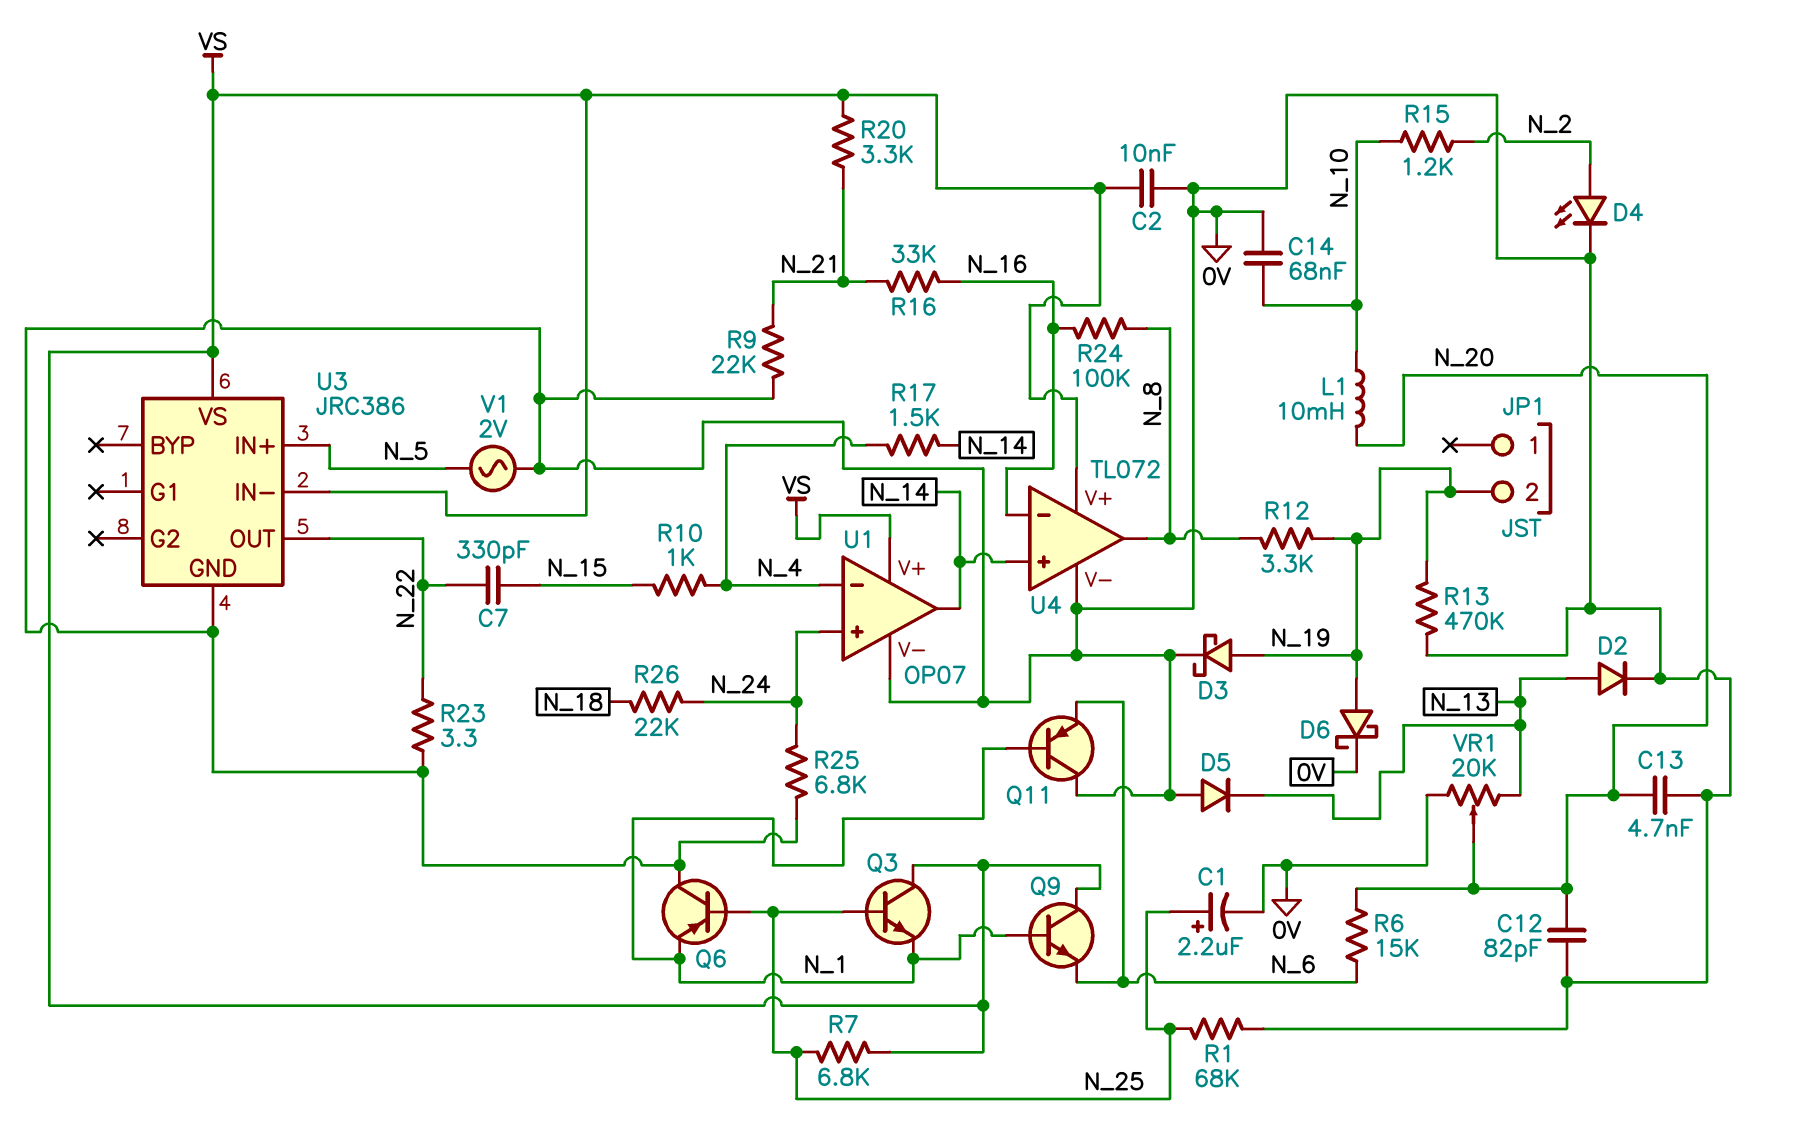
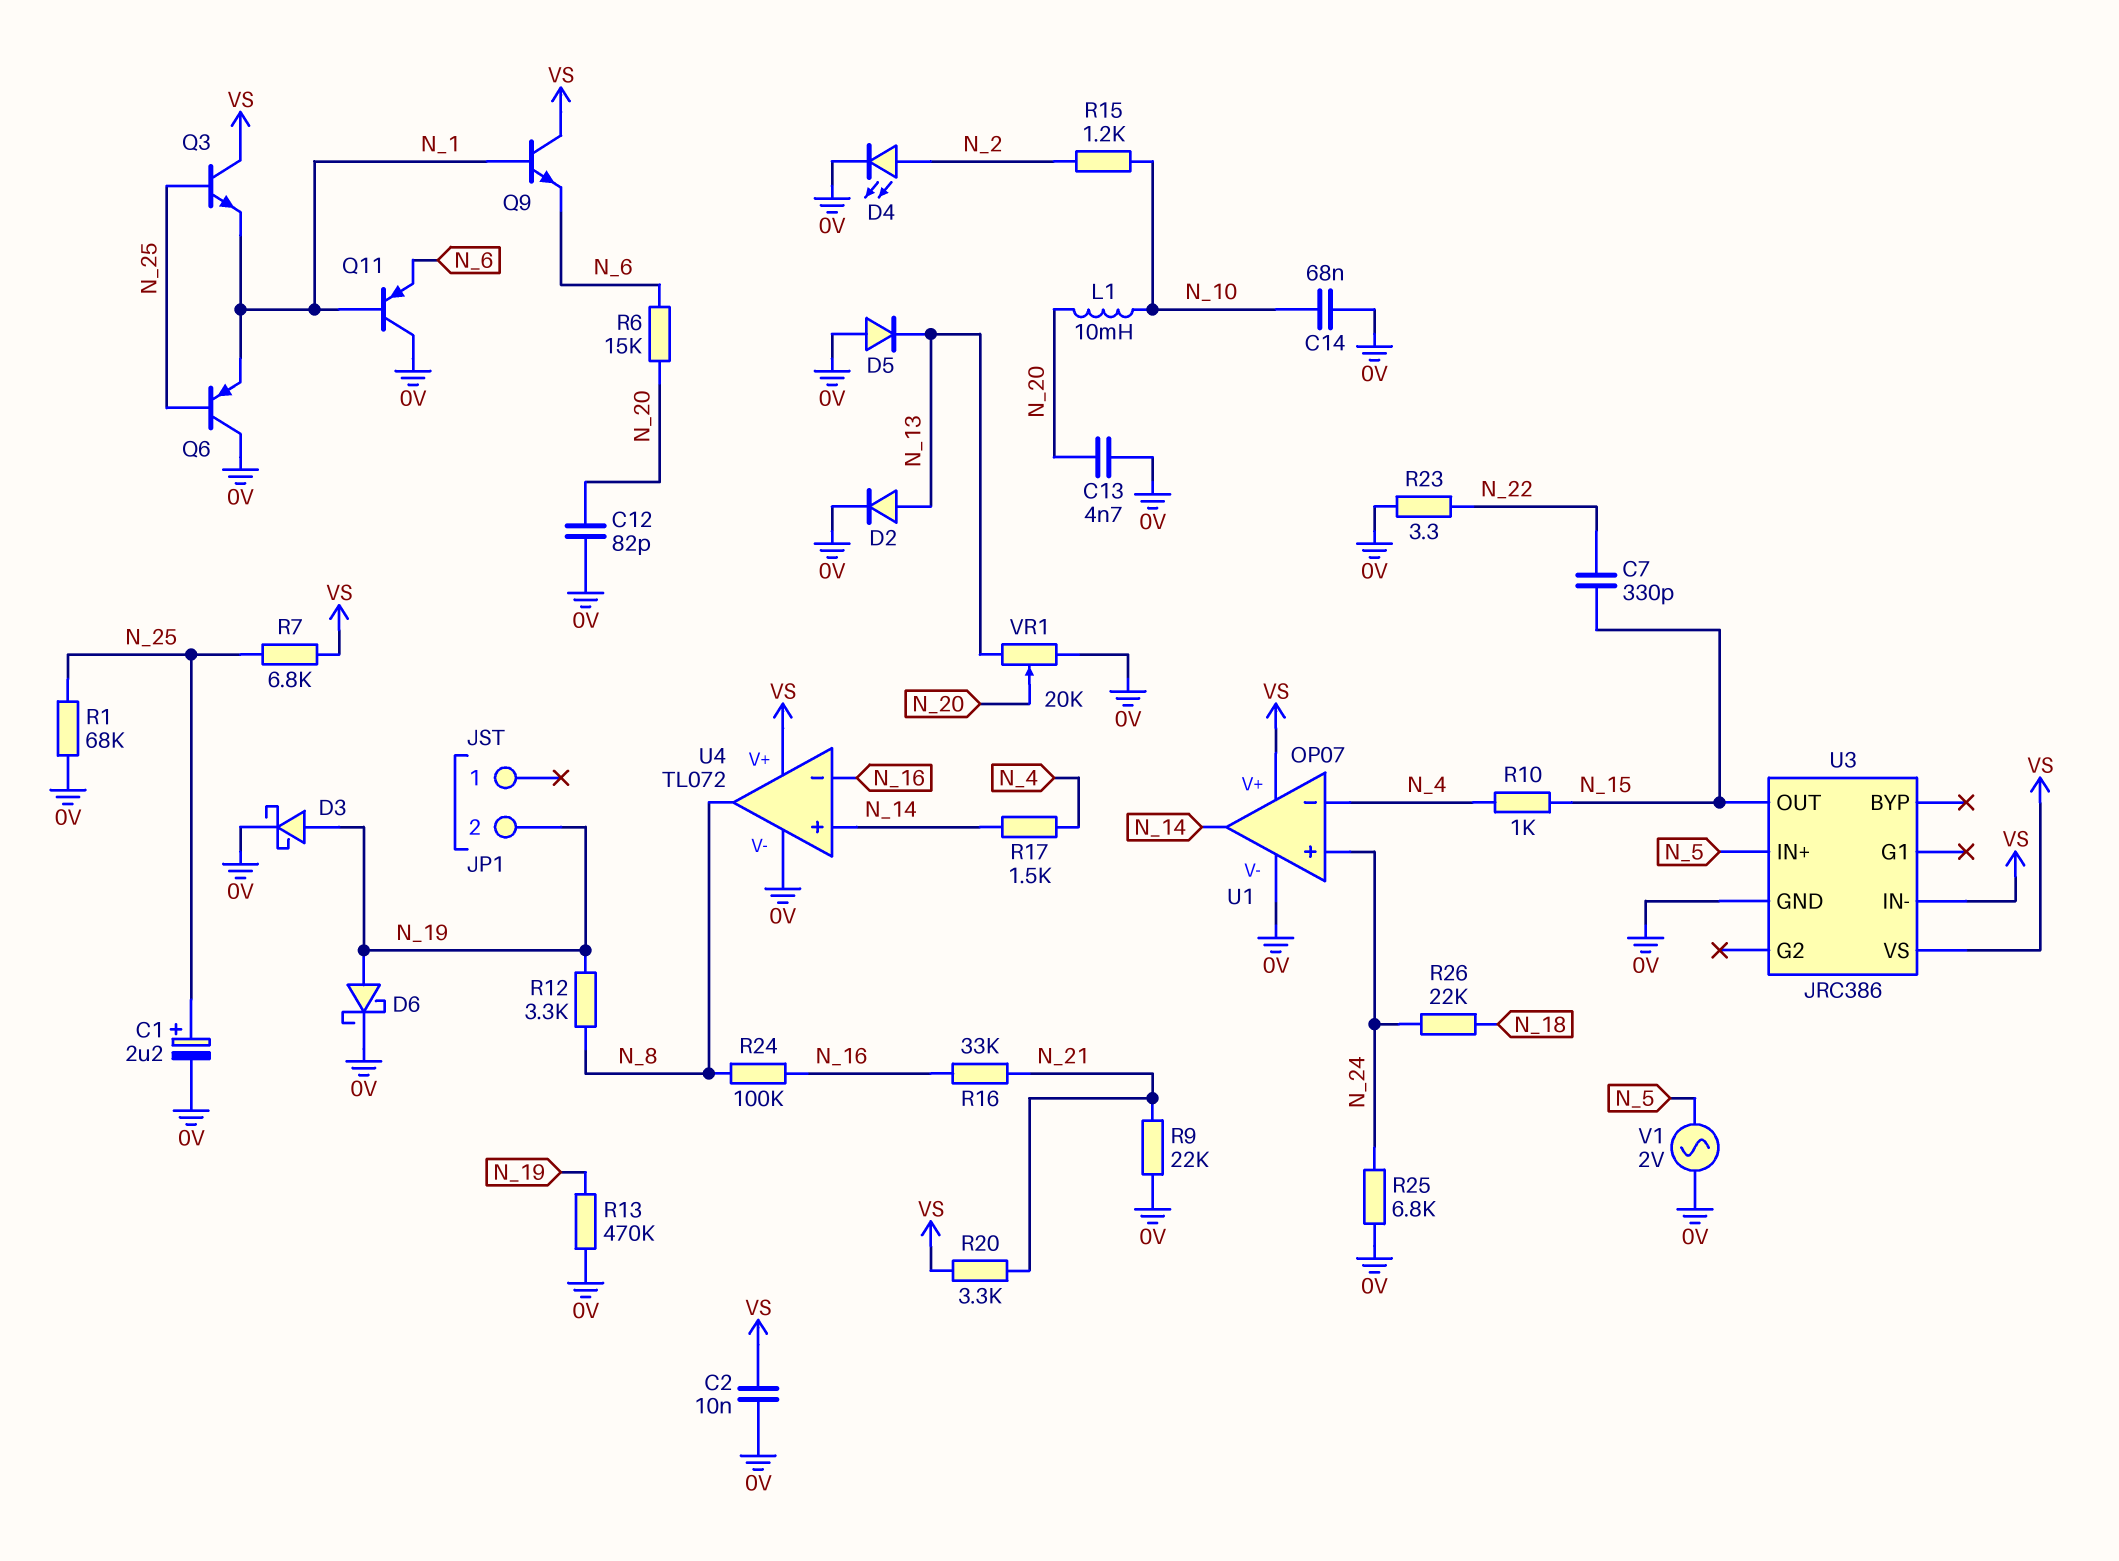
U3 pin OUT: N_22 -> N_15

